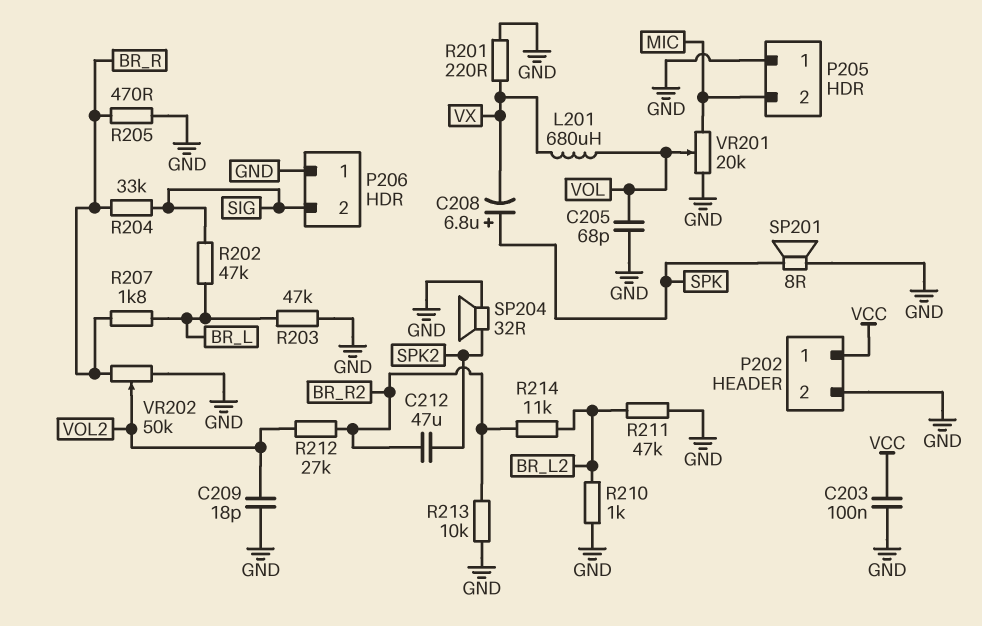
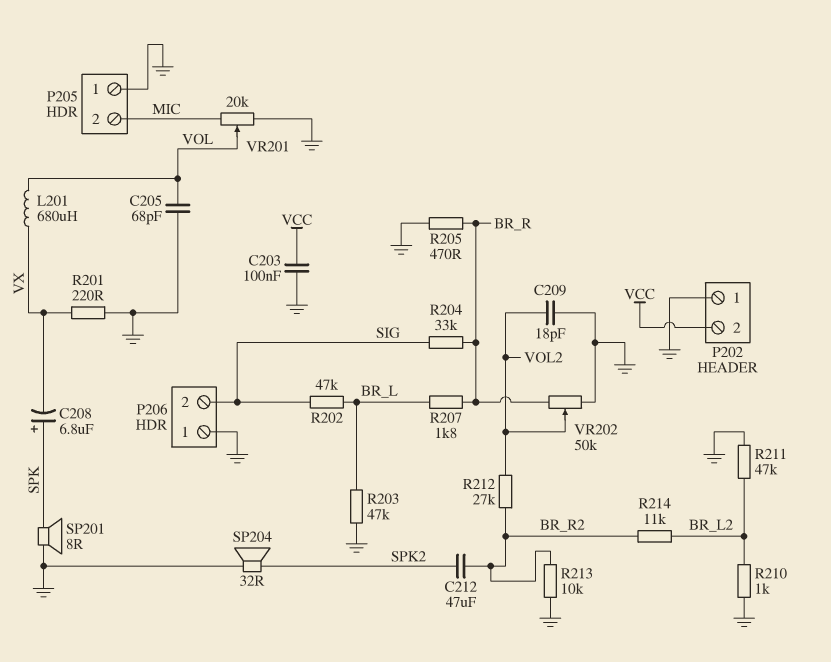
P202 pin 1: VCC -> GND
P202 pin 2: GND -> VCC

